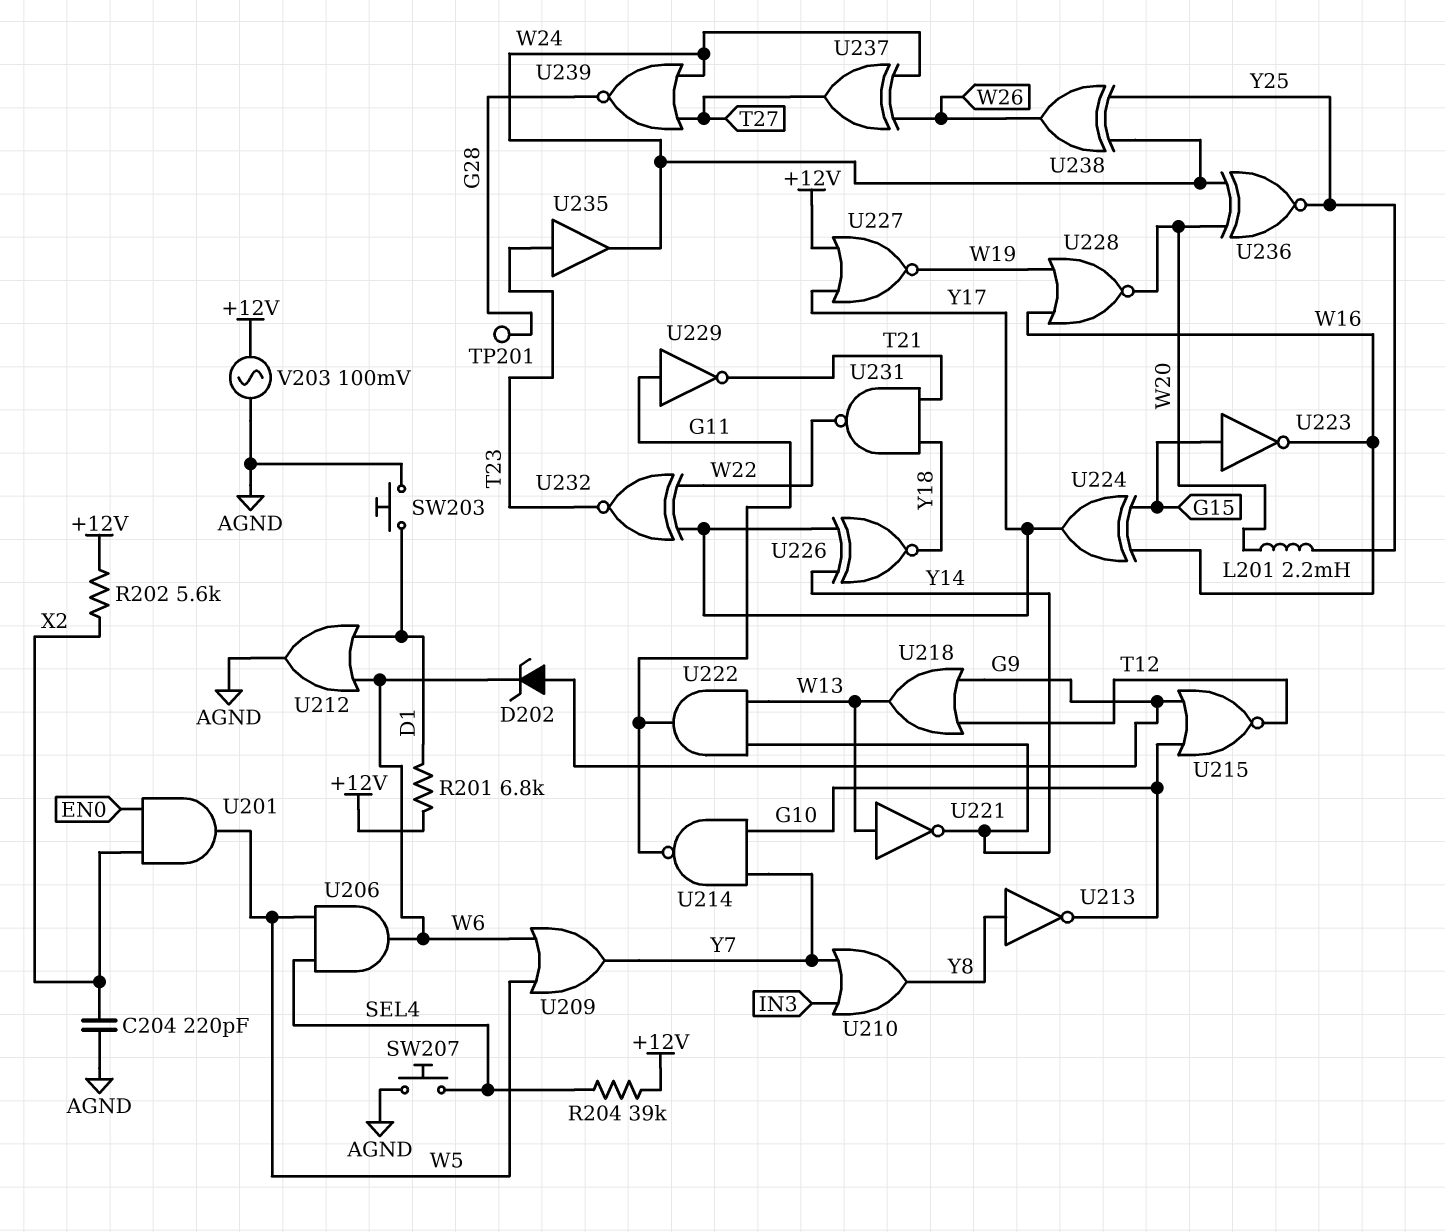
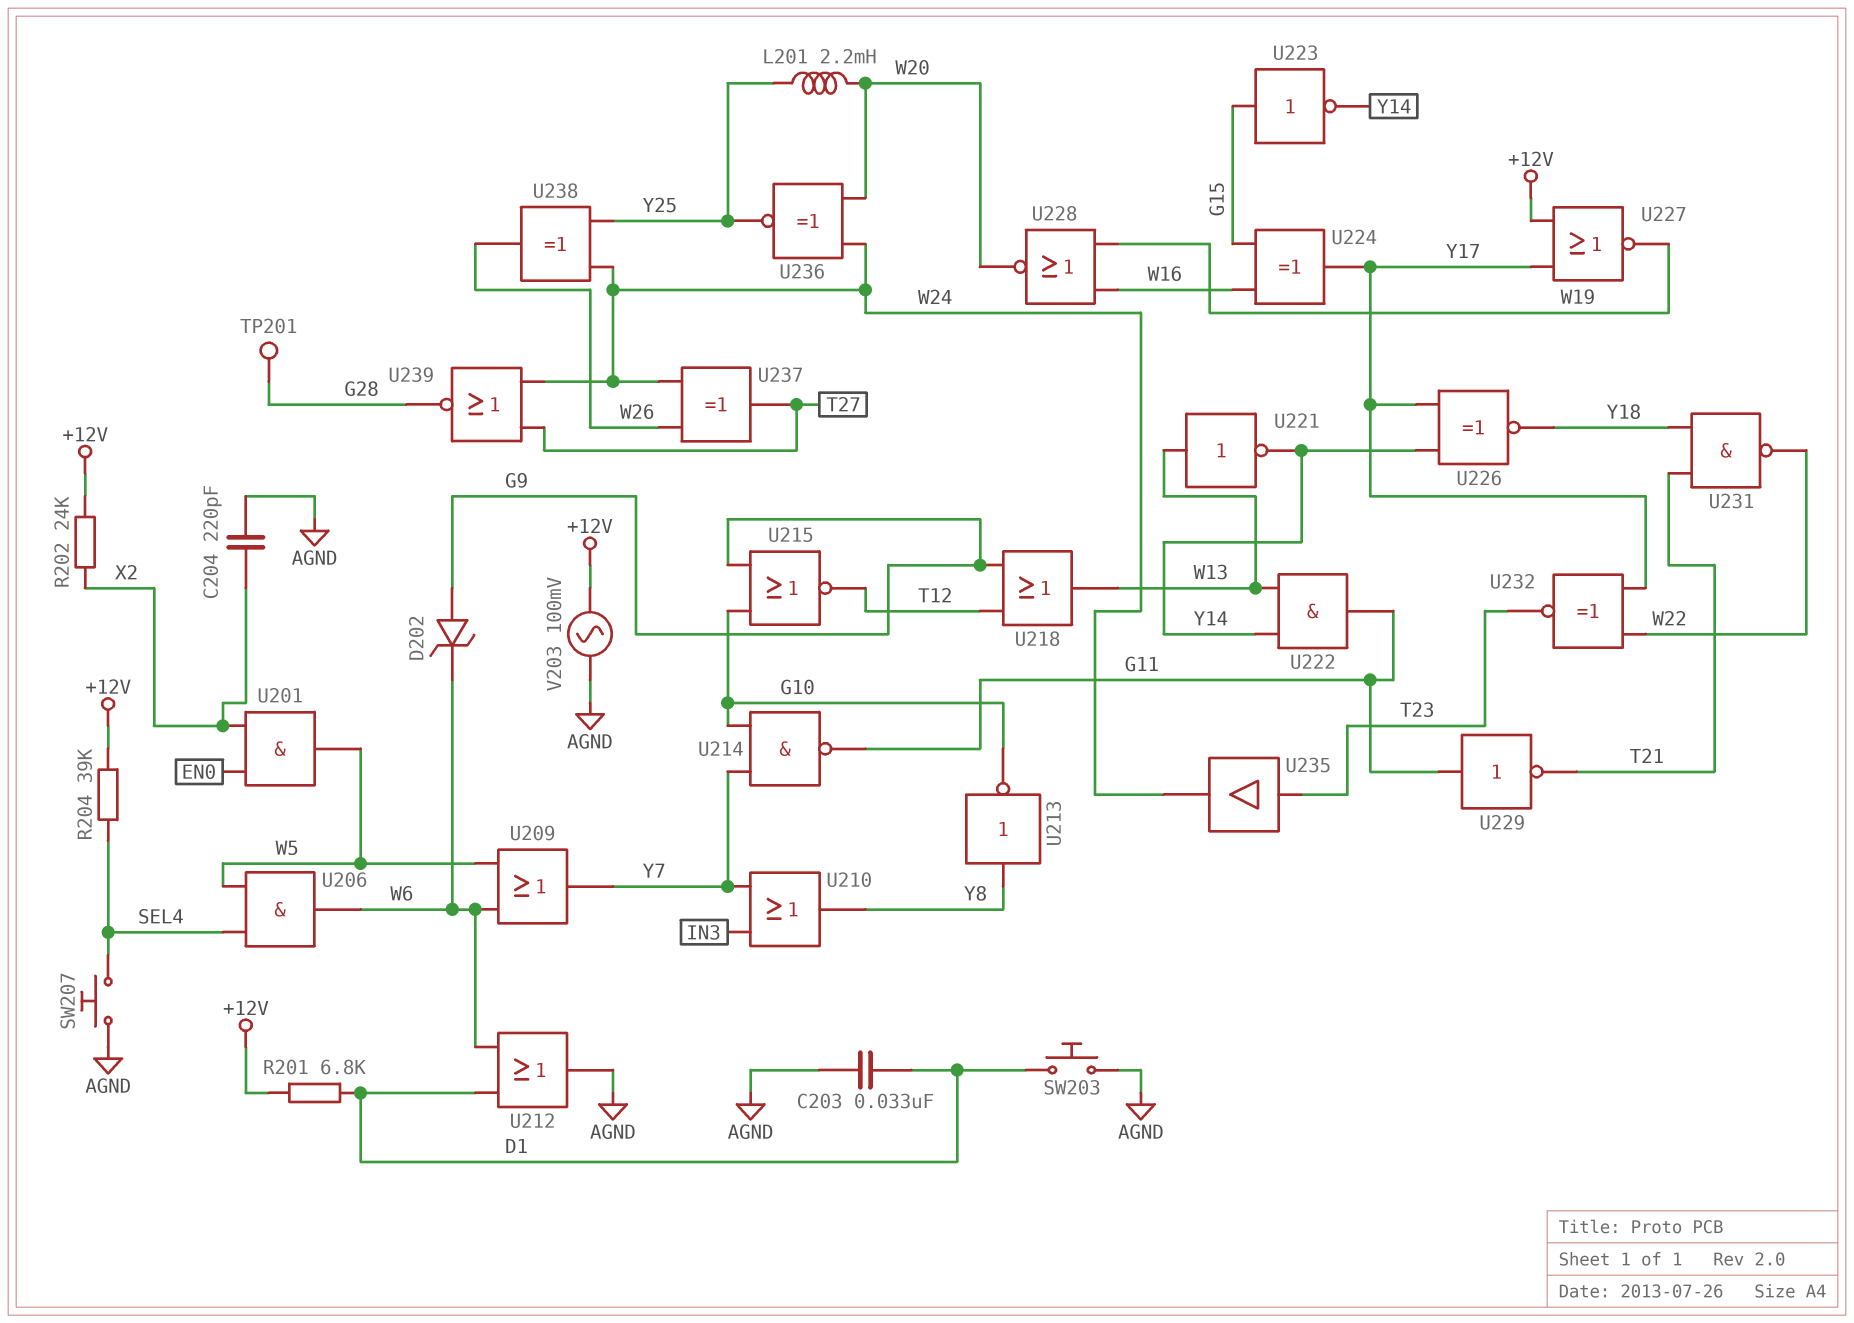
C203: none -> 33nF (AGND, D1)
R202: 5.6k (+12V, X2) -> 24k (+12V, X2)
U223: NOT (in G15, out W16) -> NOT (in G15, out Y14)

